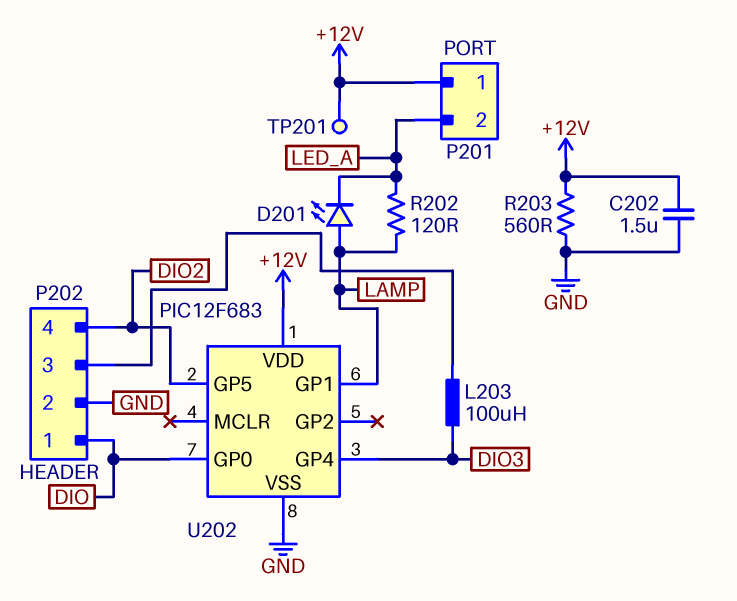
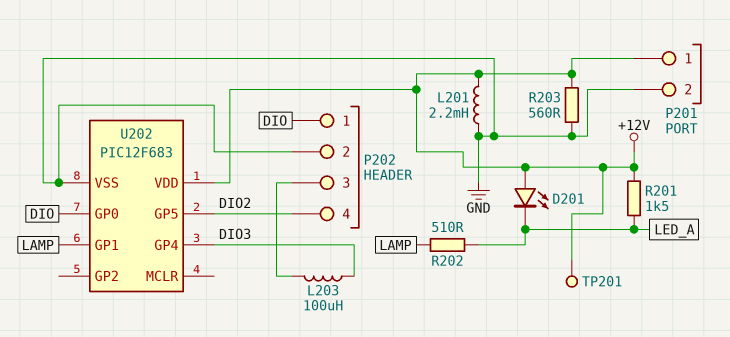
C202: 1.5uF (+12V, GND) -> none
D201: LED (A LAMP, K LED_A) -> LED (A +12V, K LED_A)
L201: none -> 2.2mH (+12V, GND)
P201 pin 2: LED_A -> GND
R201: none -> 1.5k (+12V, LED_A)
R202: 120 (LAMP, LED_A) -> 510 (LAMP, LED_A)

